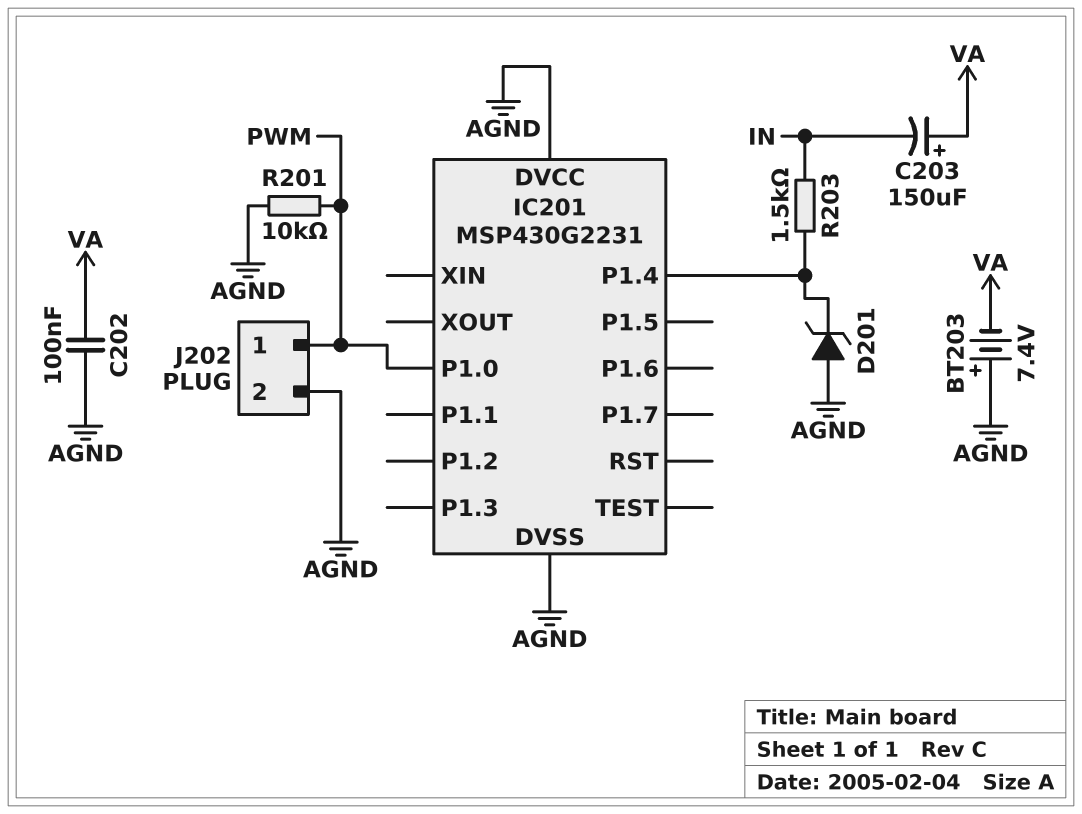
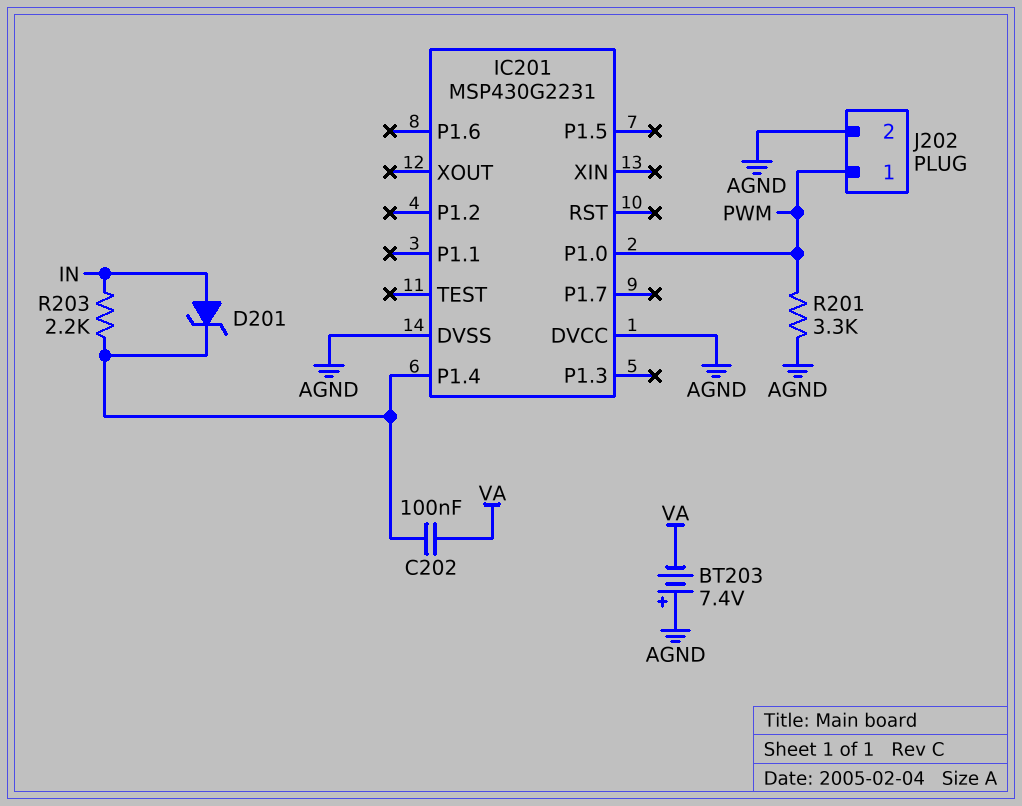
C202: 100nF (AGND, VA) -> 100nF (IC201/P1.4, VA)
C203: 150uF (plus VA, minus IN) -> none
D201: zener (A AGND, K IC201/P1.4) -> zener (A IN, K IC201/P1.4)
R201: 10k (AGND, PWM) -> 3.3k (AGND, PWM)
R203: 1.5k (IC201/P1.4, IN) -> 2.2k (IC201/P1.4, IN)

